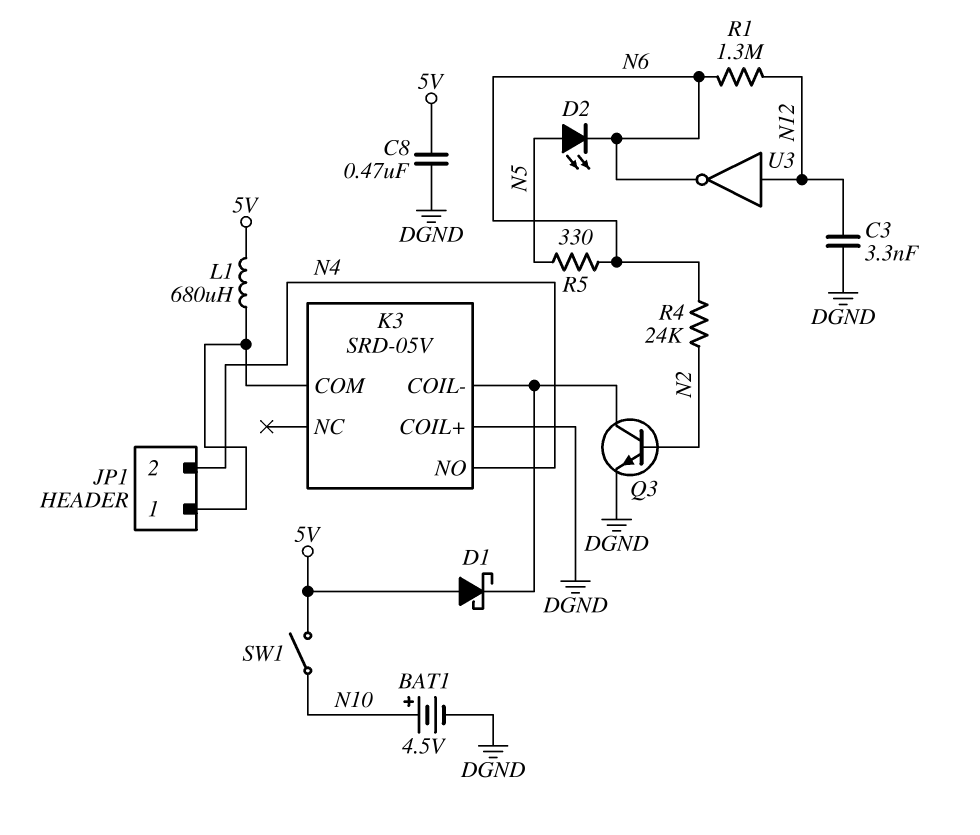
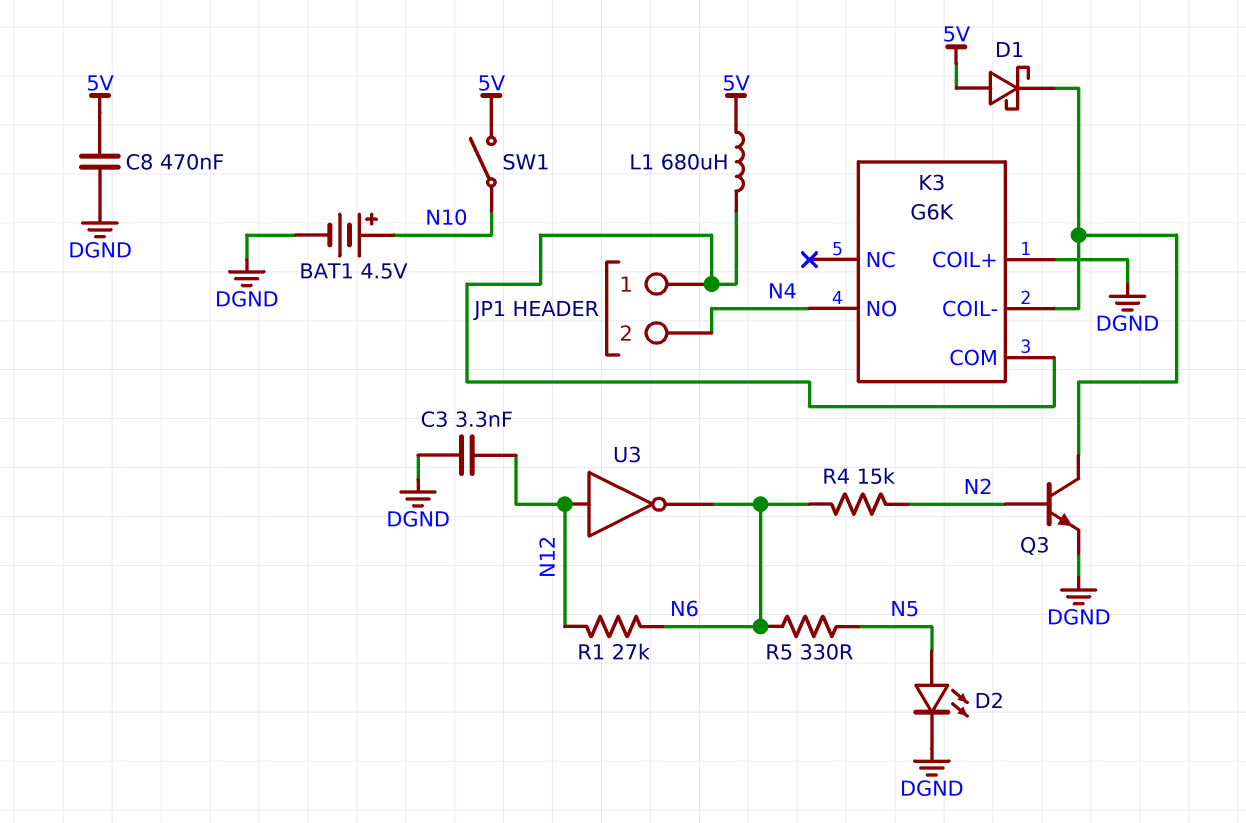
D2: LED (A N5, K N6) -> LED (A N5, K DGND)
K3: SRD-05V -> G6K
R1: 1.3M (N6, N12) -> 27k (N6, N12)
R4: 24k (N2, N6) -> 15k (N2, N6)

